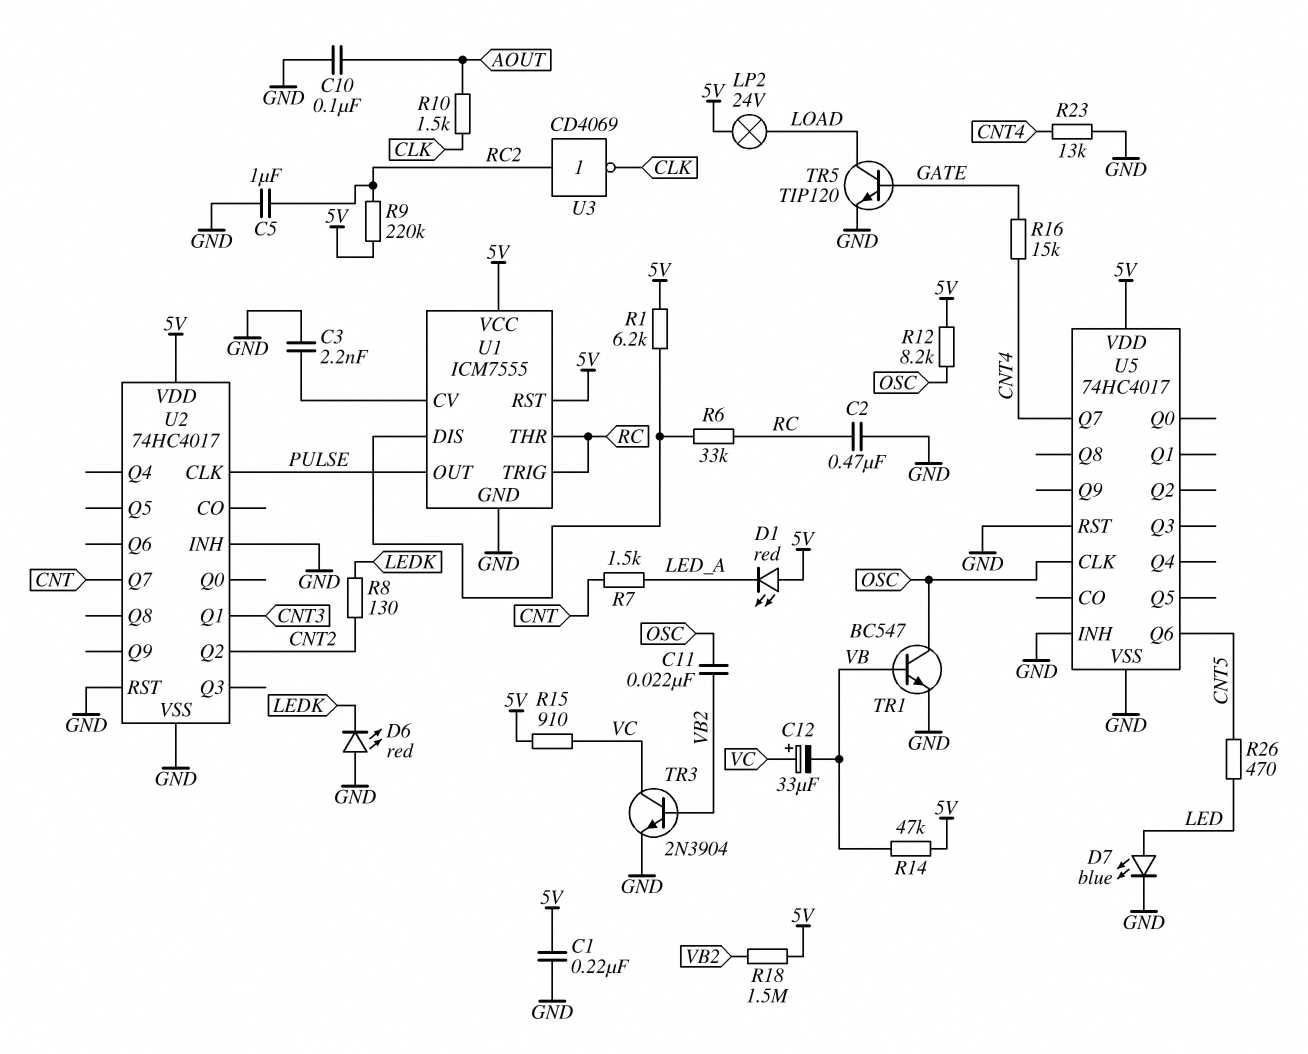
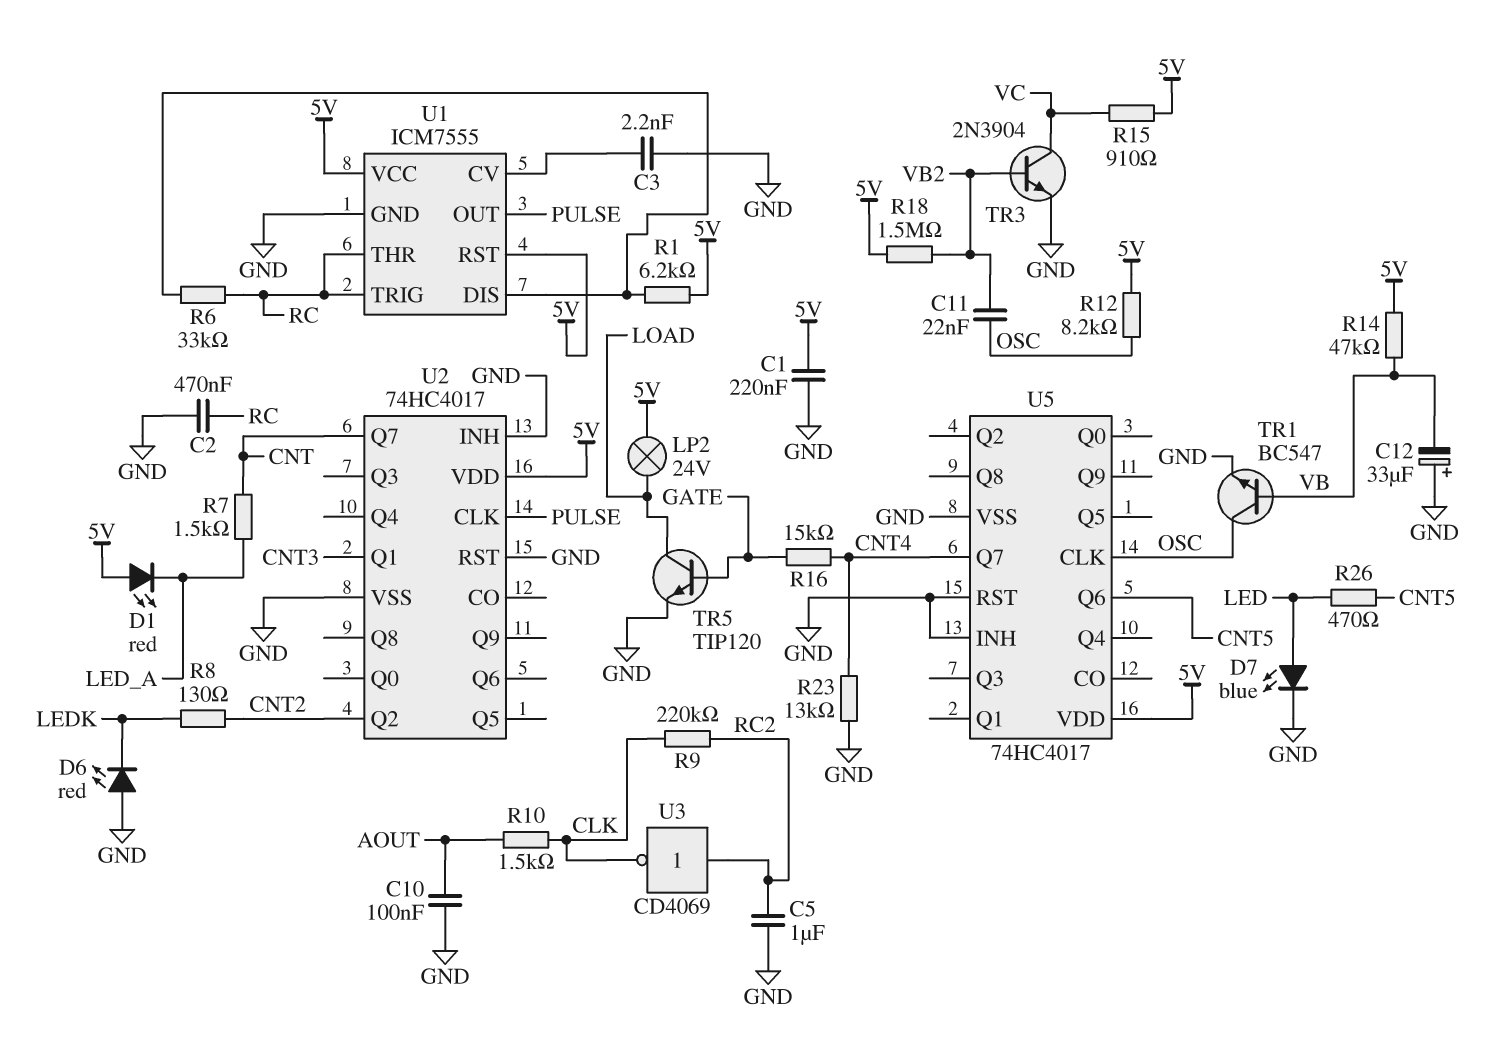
C12: 33uF (plus VC, minus VB) -> 33uF (plus GND, minus VB)
R9: 220k (5V, RC2) -> 220k (CLK, RC2)

